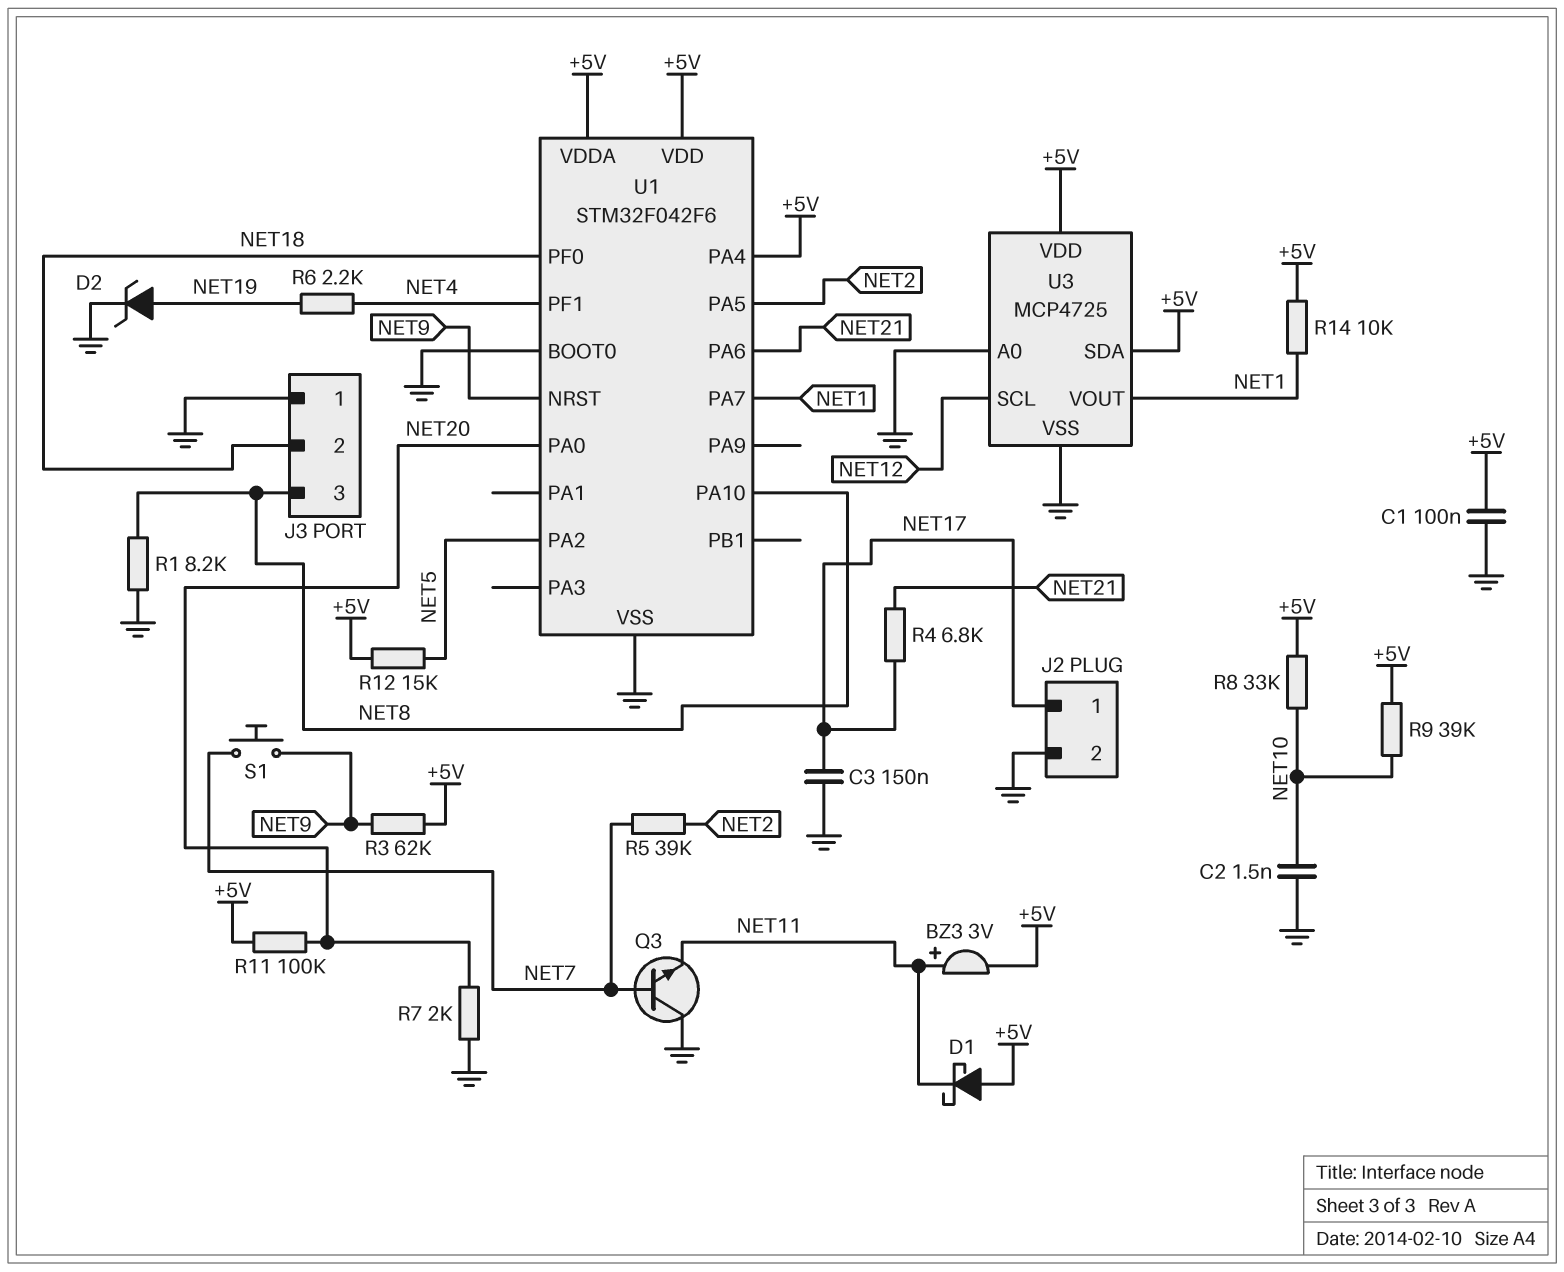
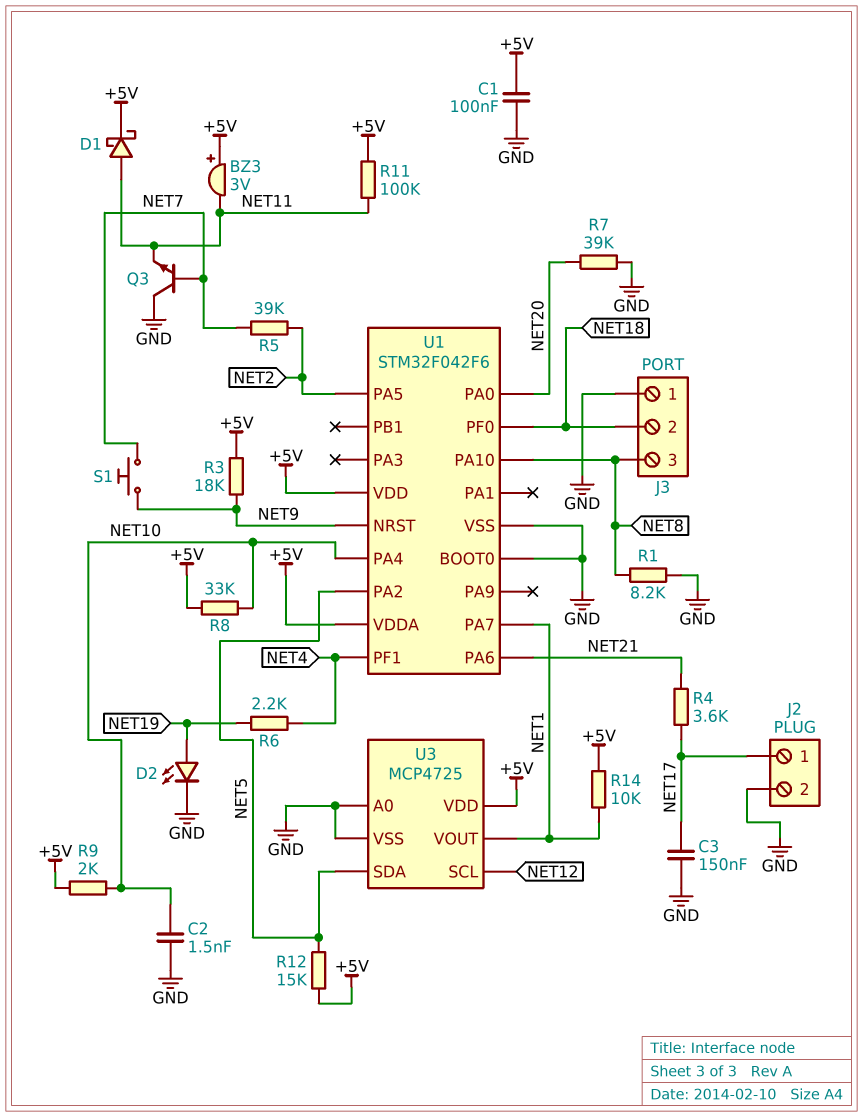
BZ3: buzzer 3V (plus NET11, minus +5V) -> buzzer 3V (plus +5V, minus NET11)
D1: schottky (A +5V, K NET11) -> schottky (A NET11, K +5V)
D2: zener (A NET19, K GND) -> LED (A NET19, K GND)
R3: 62k (+5V, NET9) -> 18k (+5V, NET9)
R4: 6.8k (NET17, NET21) -> 3.6k (NET17, NET21)
R7: 2k (GND, NET20) -> 39k (GND, NET20)
R9: 39k (+5V, NET10) -> 2k (+5V, NET10)
R11: 100k (+5V, NET20) -> 100k (+5V, NET11)
U1 pin PA4: +5V -> NET10
U3 pin SDA: +5V -> NET5

